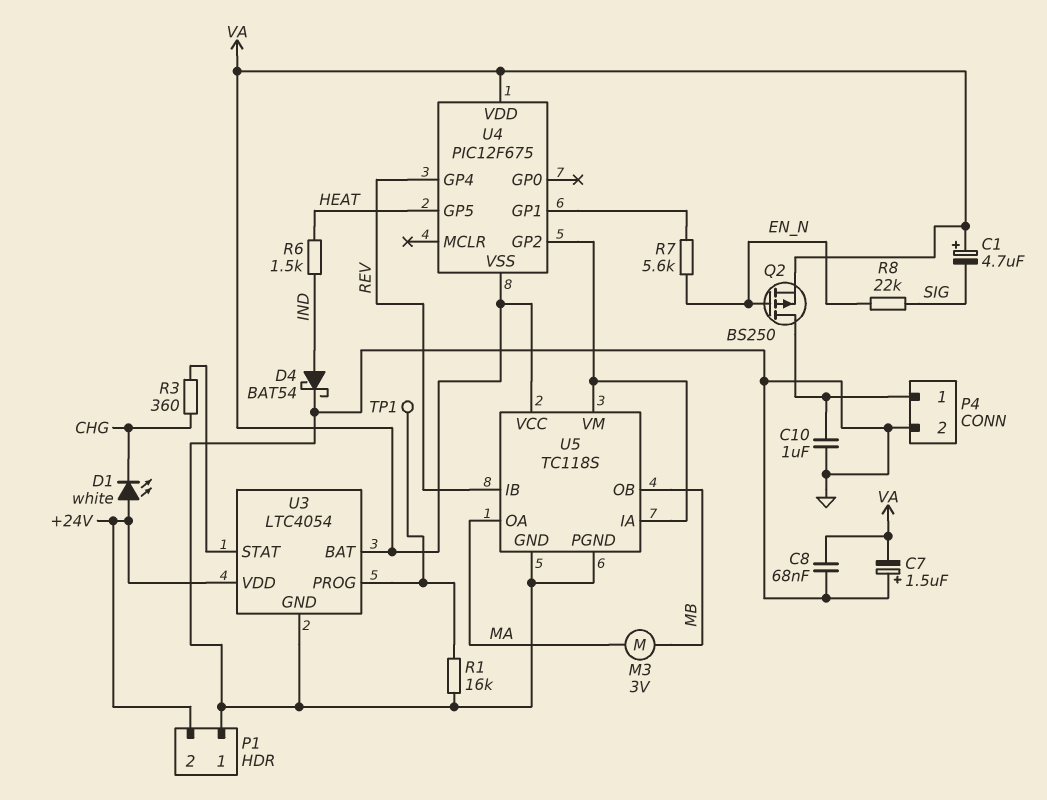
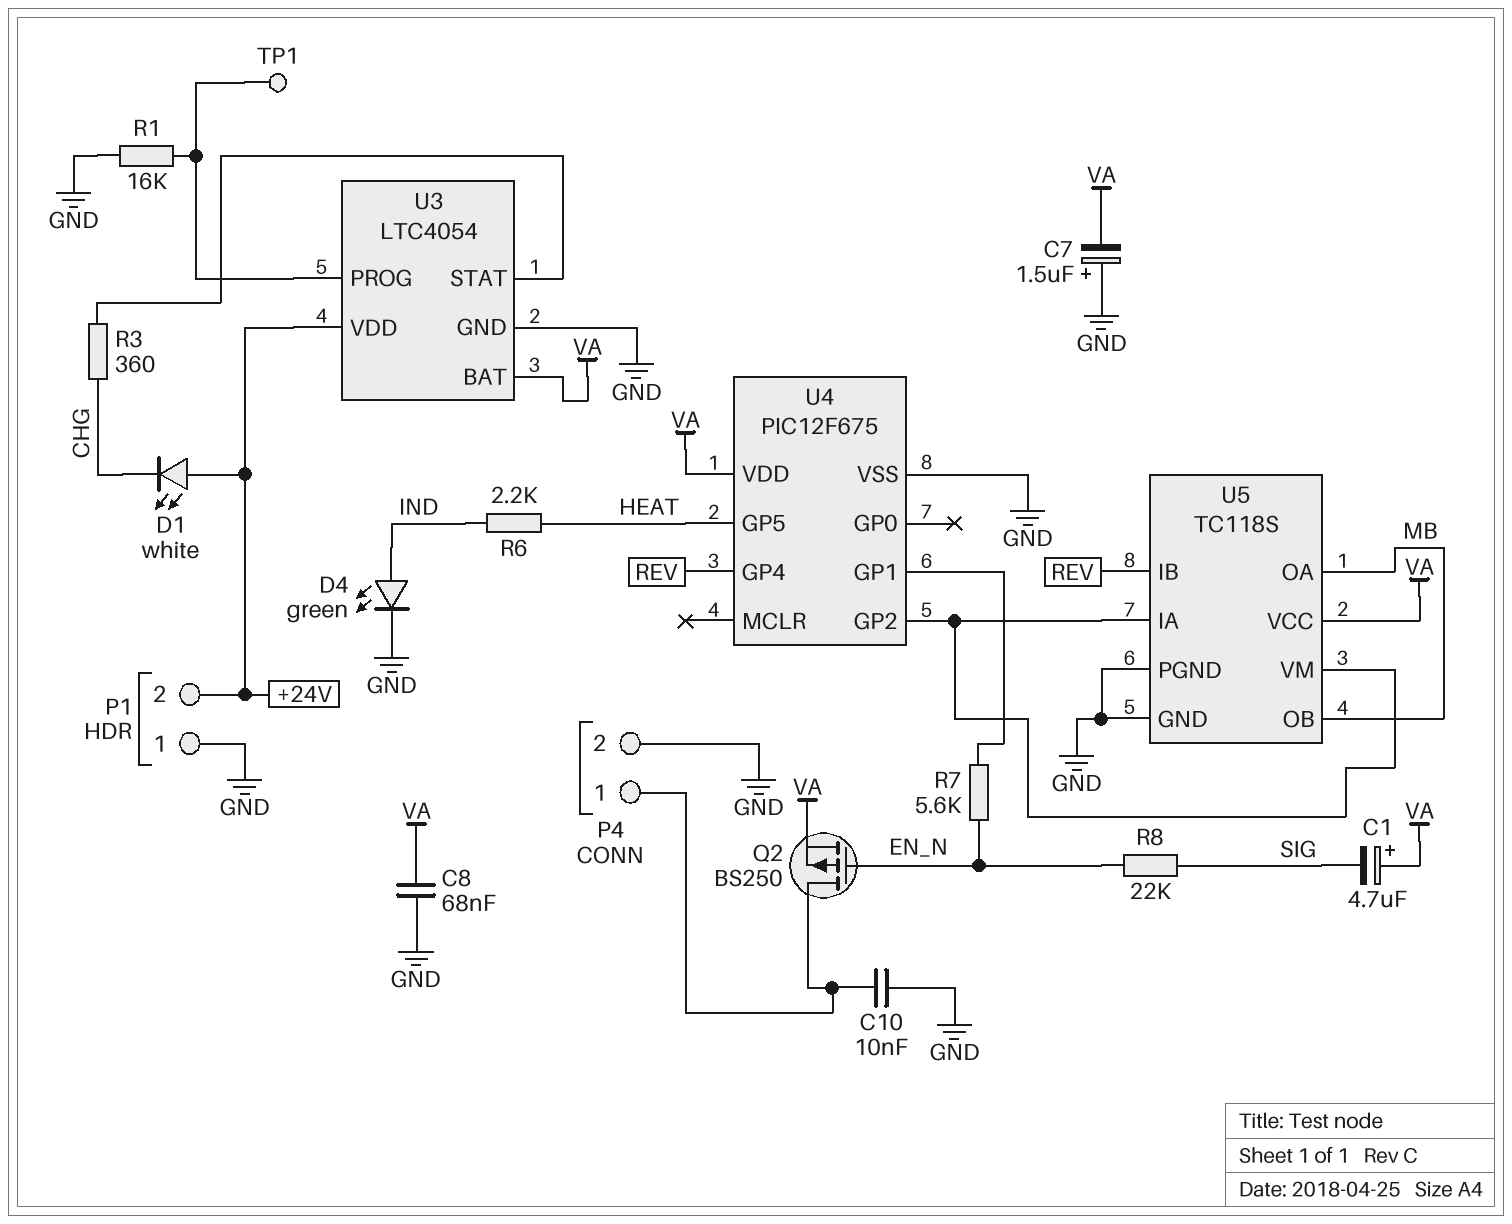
C10: 1uF (GND, P4/1) -> 10nF (GND, P4/1)
D4: schottky BAT54 (A IND, K GND) -> LED green (A IND, K GND)
M3: motor 3V (MA, MB) -> none
R6: 1.5k (HEAT, IND) -> 2.2k (HEAT, IND)
U4 pin VSS: VA -> GND
U5 pin OA: MA -> MB

